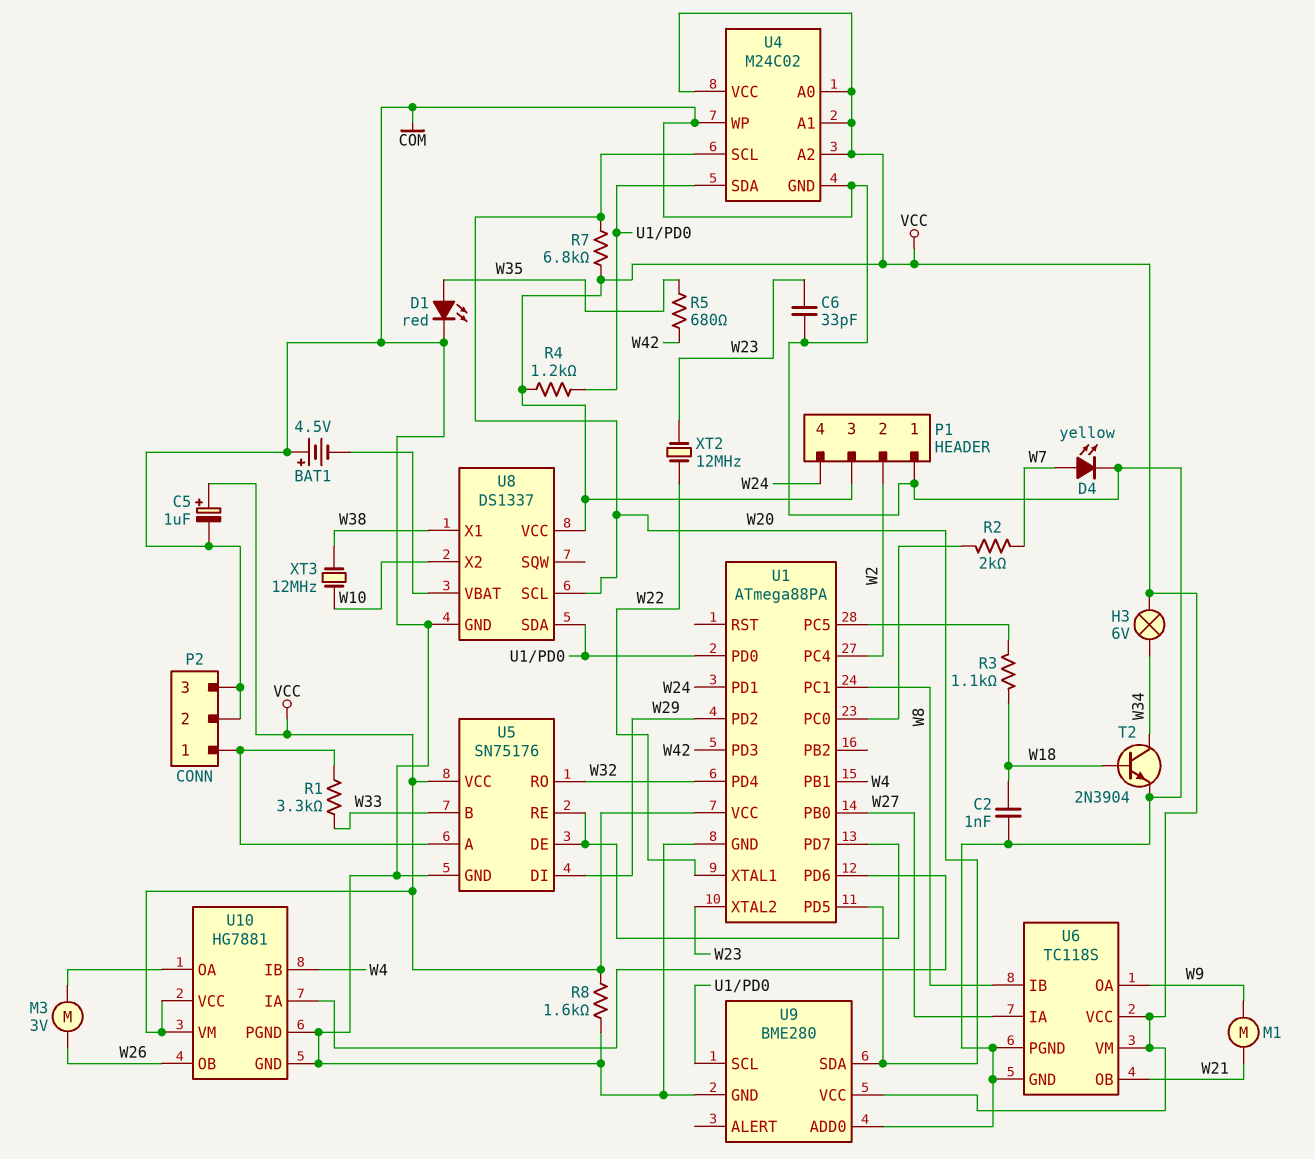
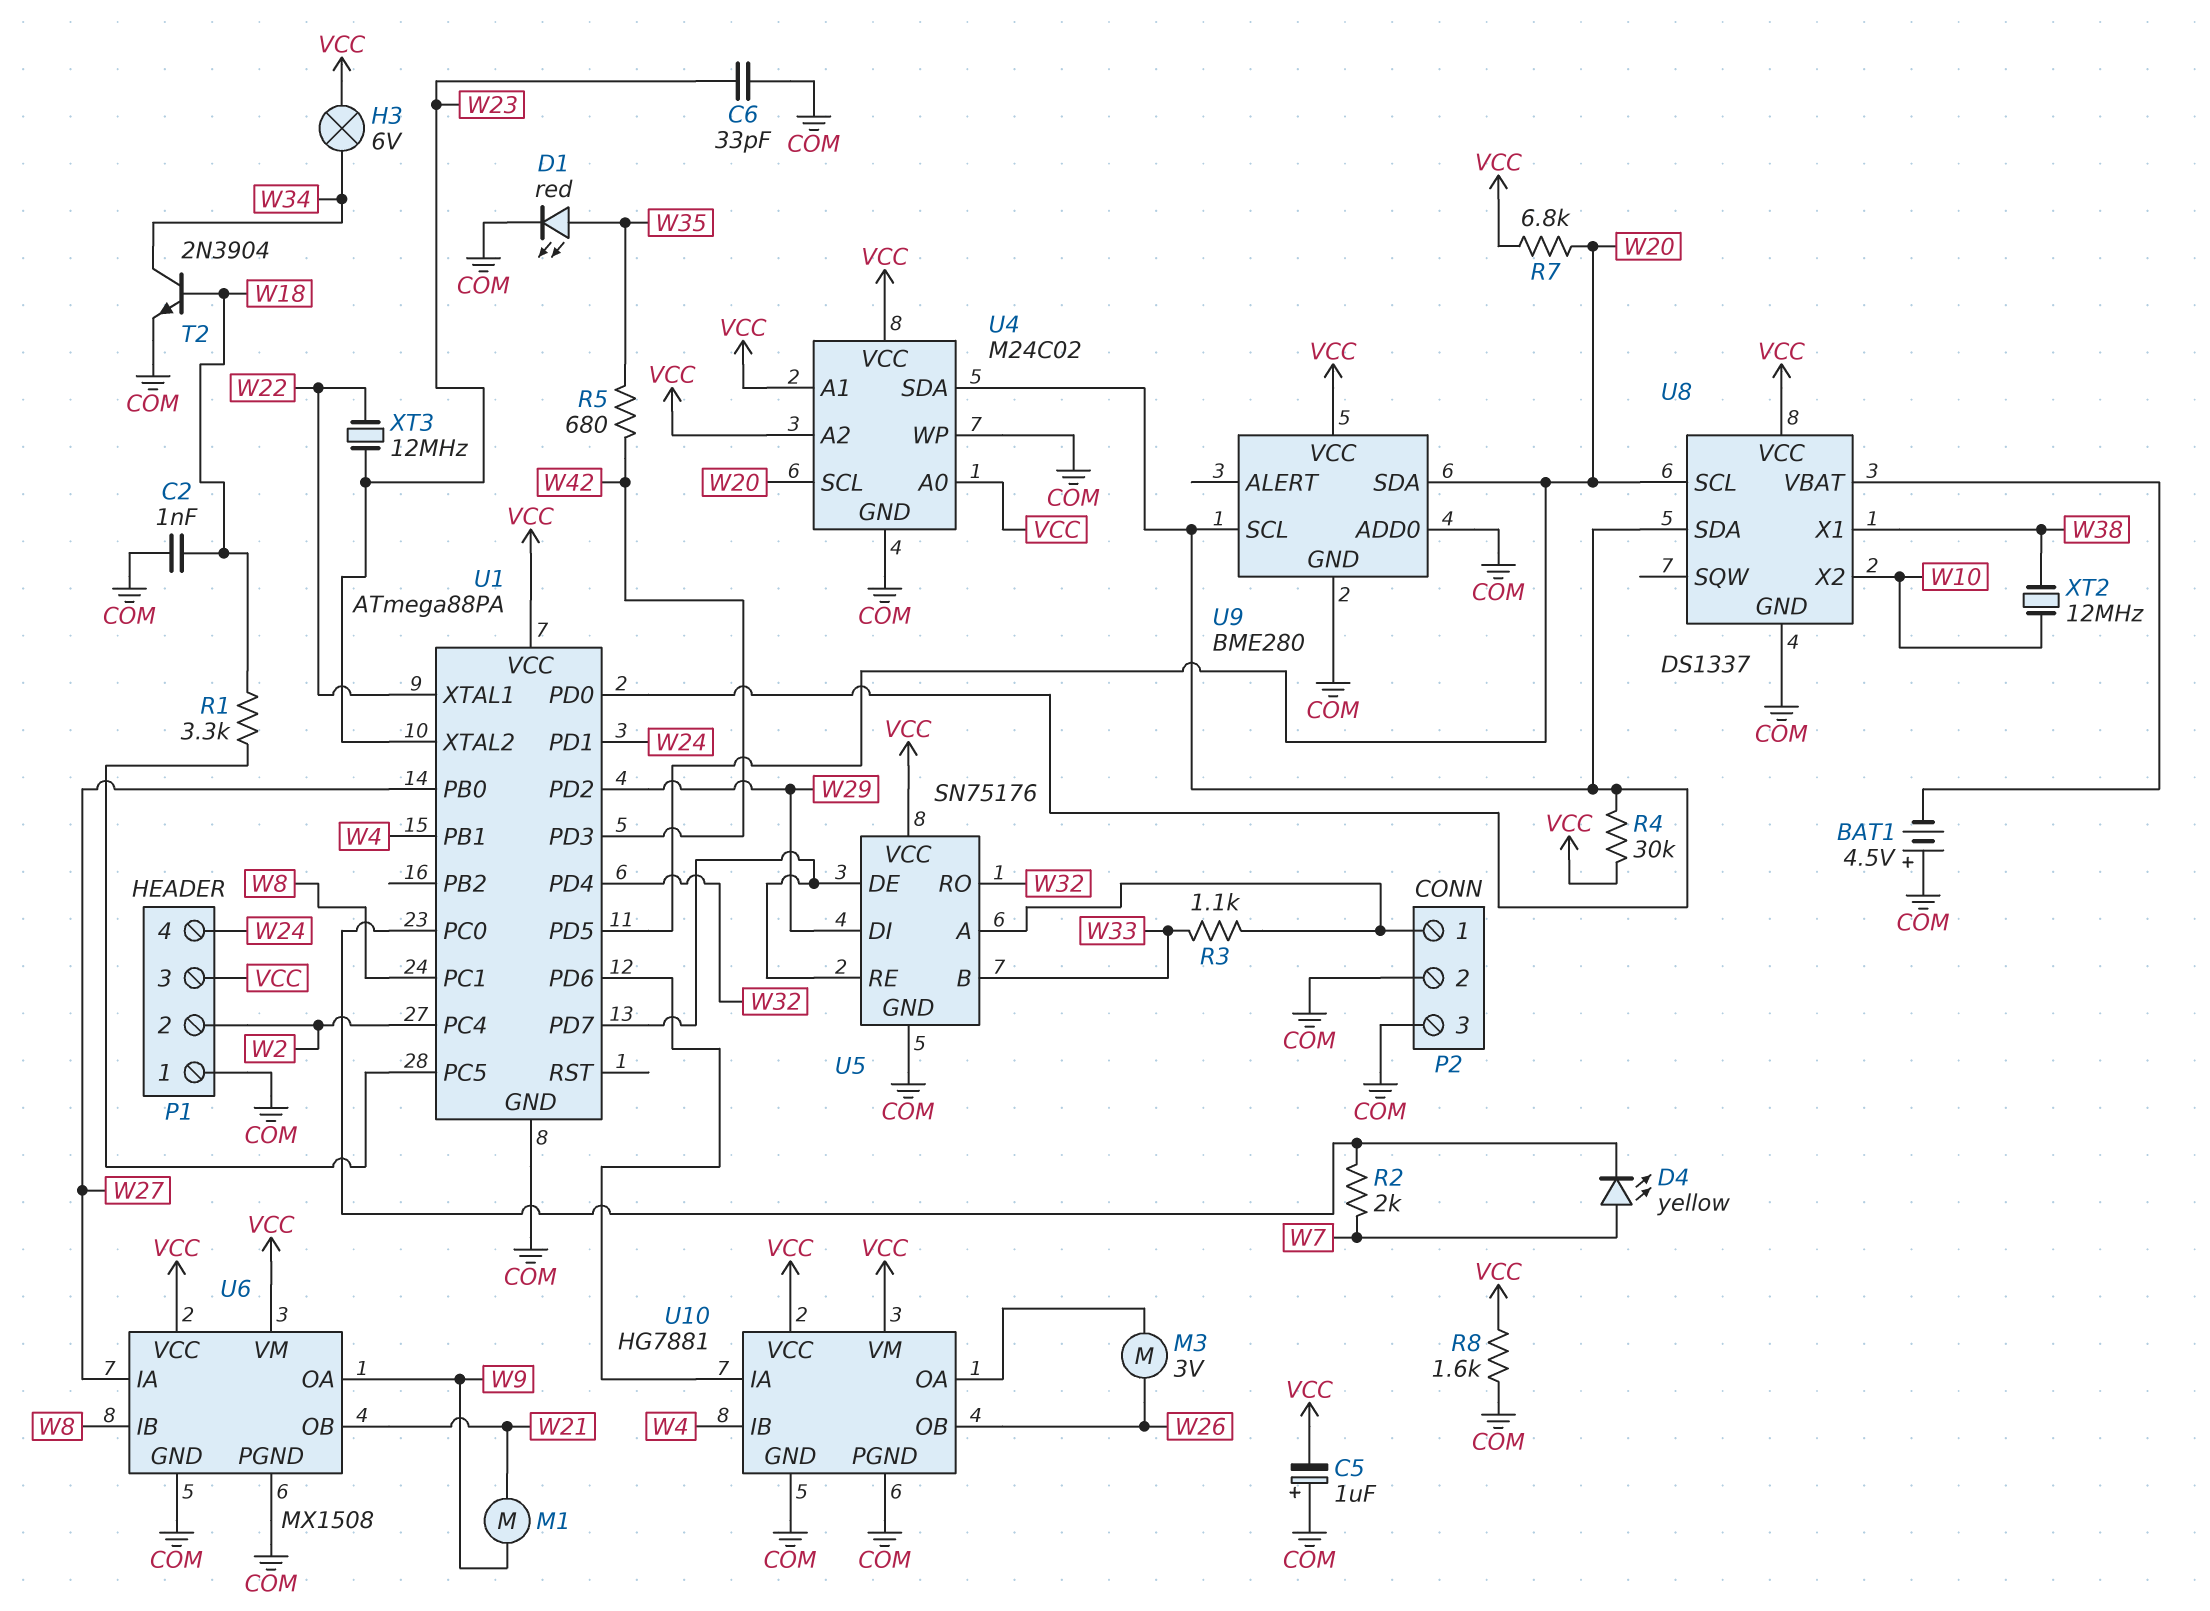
C5: 1uF (plus VCC, minus COM) -> 1uF (plus COM, minus VCC)
D4: LED yellow (A W7, K COM) -> LED yellow (A W7, K U1/PC0)
R1: 3.3k (P2/1, W33) -> 3.3k (U1/PC5, W18)
R3: 1.1k (U1/PC5, W18) -> 1.1k (P2/1, W33)
R4: 1.2k (U1/PD0, VCC) -> 30k (U1/PD0, VCC)
U6: TC118S -> MX1508
XT2: 12MHz (W22, W23) -> 12MHz (W10, W38)
XT3: 12MHz (W10, W38) -> 12MHz (W22, W23)

